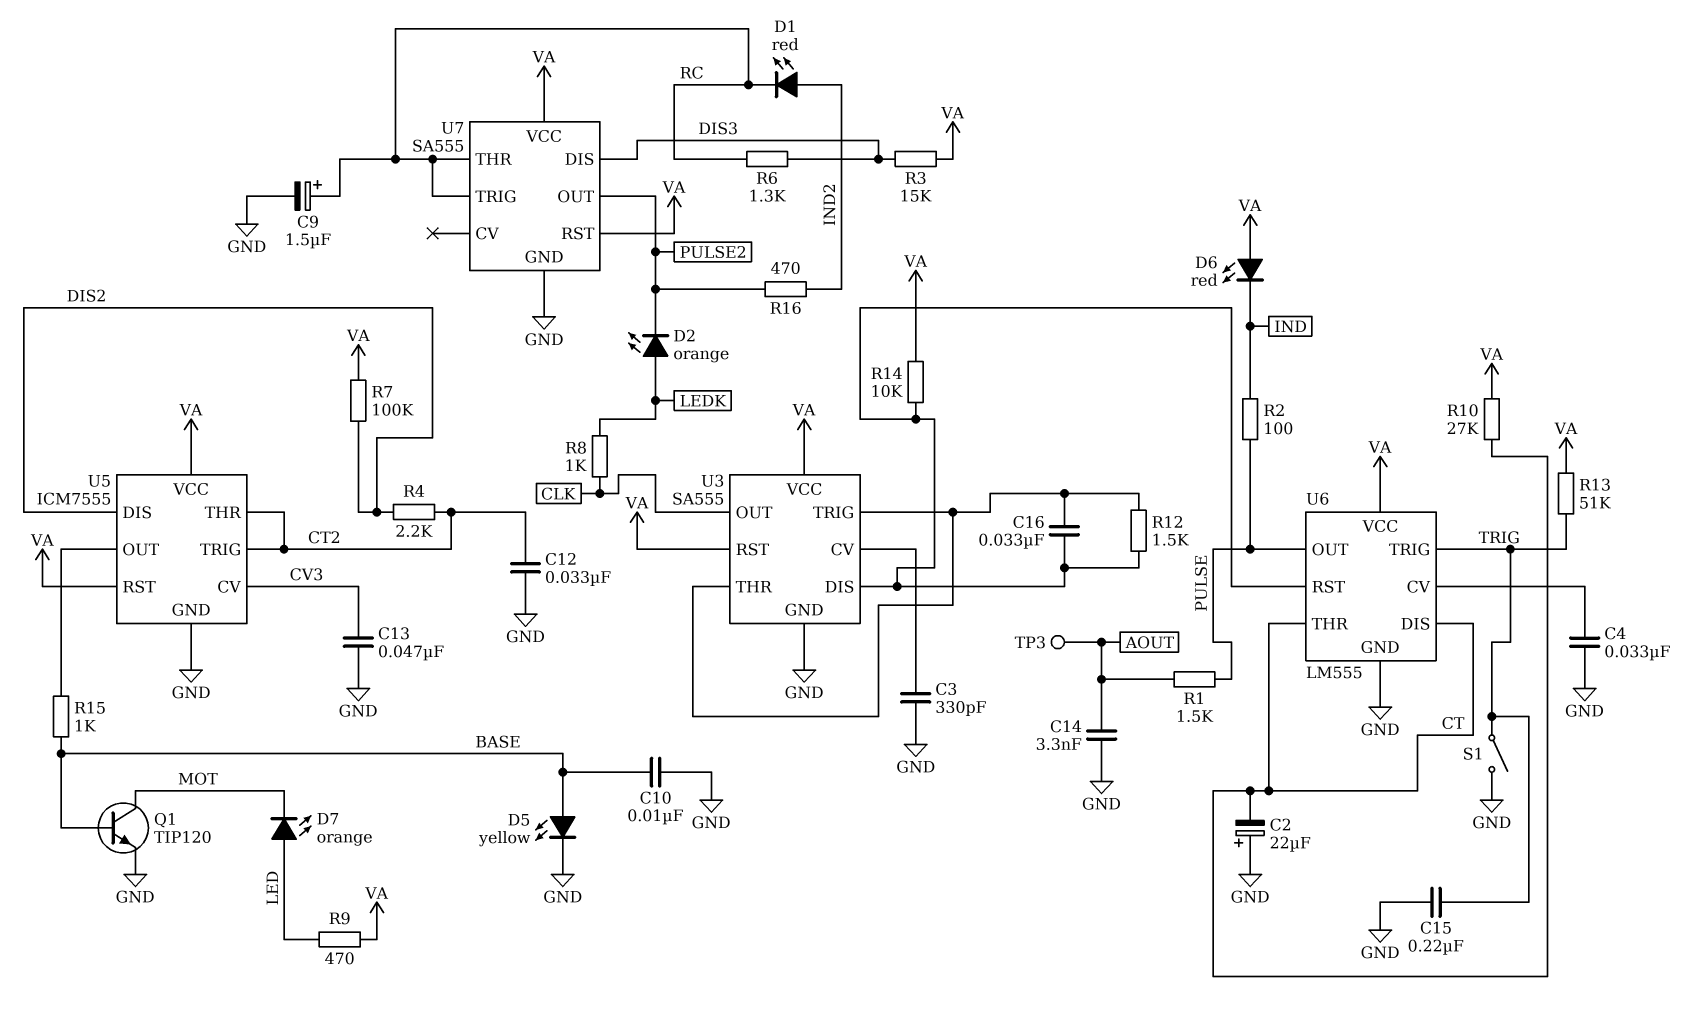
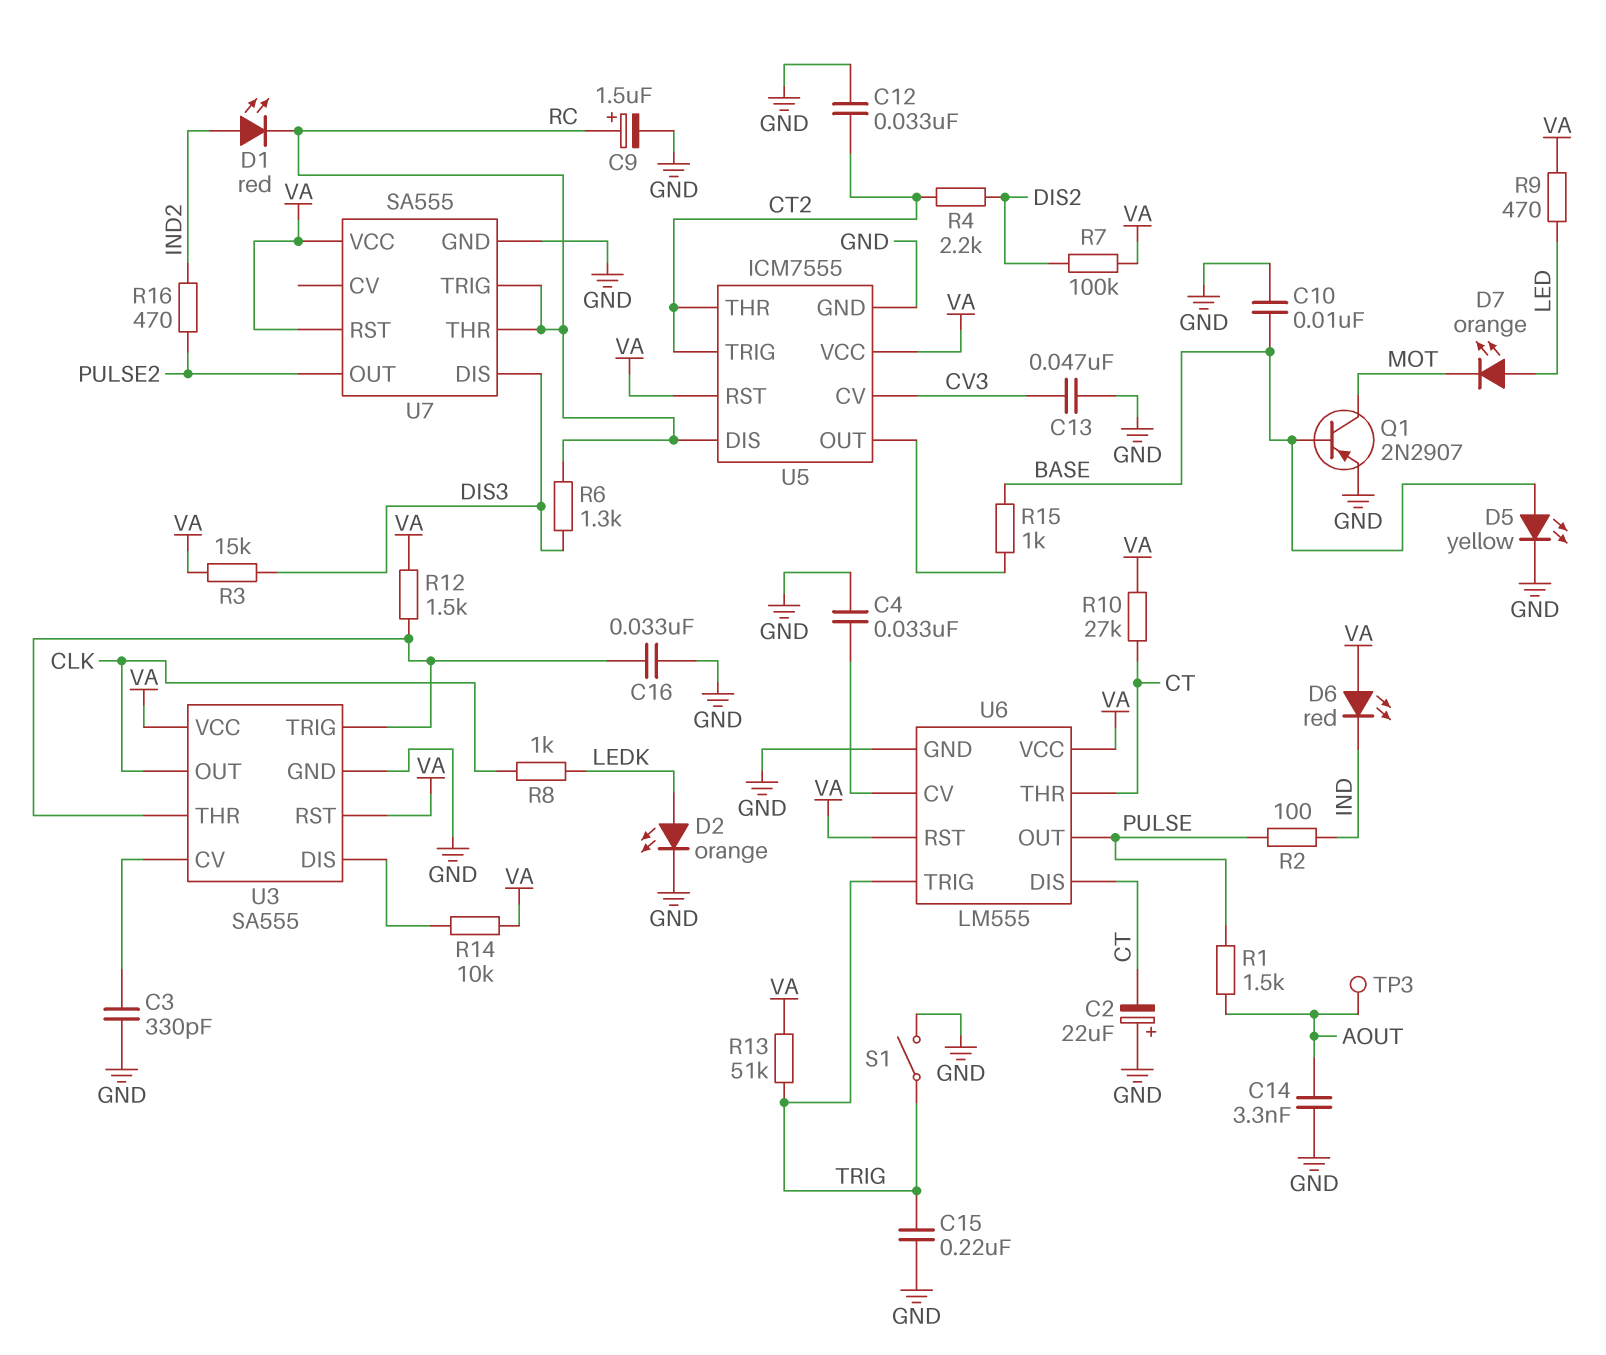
C16: 33nF (U3/DIS, U3/THR) -> 33nF (GND, U3/THR)
D2: LED orange (A LEDK, K PULSE2) -> LED orange (A LEDK, K GND)
Q1: NPN TIP120 (B BASE, C MOT, E GND) -> PNP 2N2907 (B BASE, C MOT, E GND)
R12: 1.5k (U3/DIS, U3/THR) -> 1.5k (U3/THR, VA)
U5 pin DIS: DIS2 -> RC
U6 pin RST: U3/DIS -> VA

